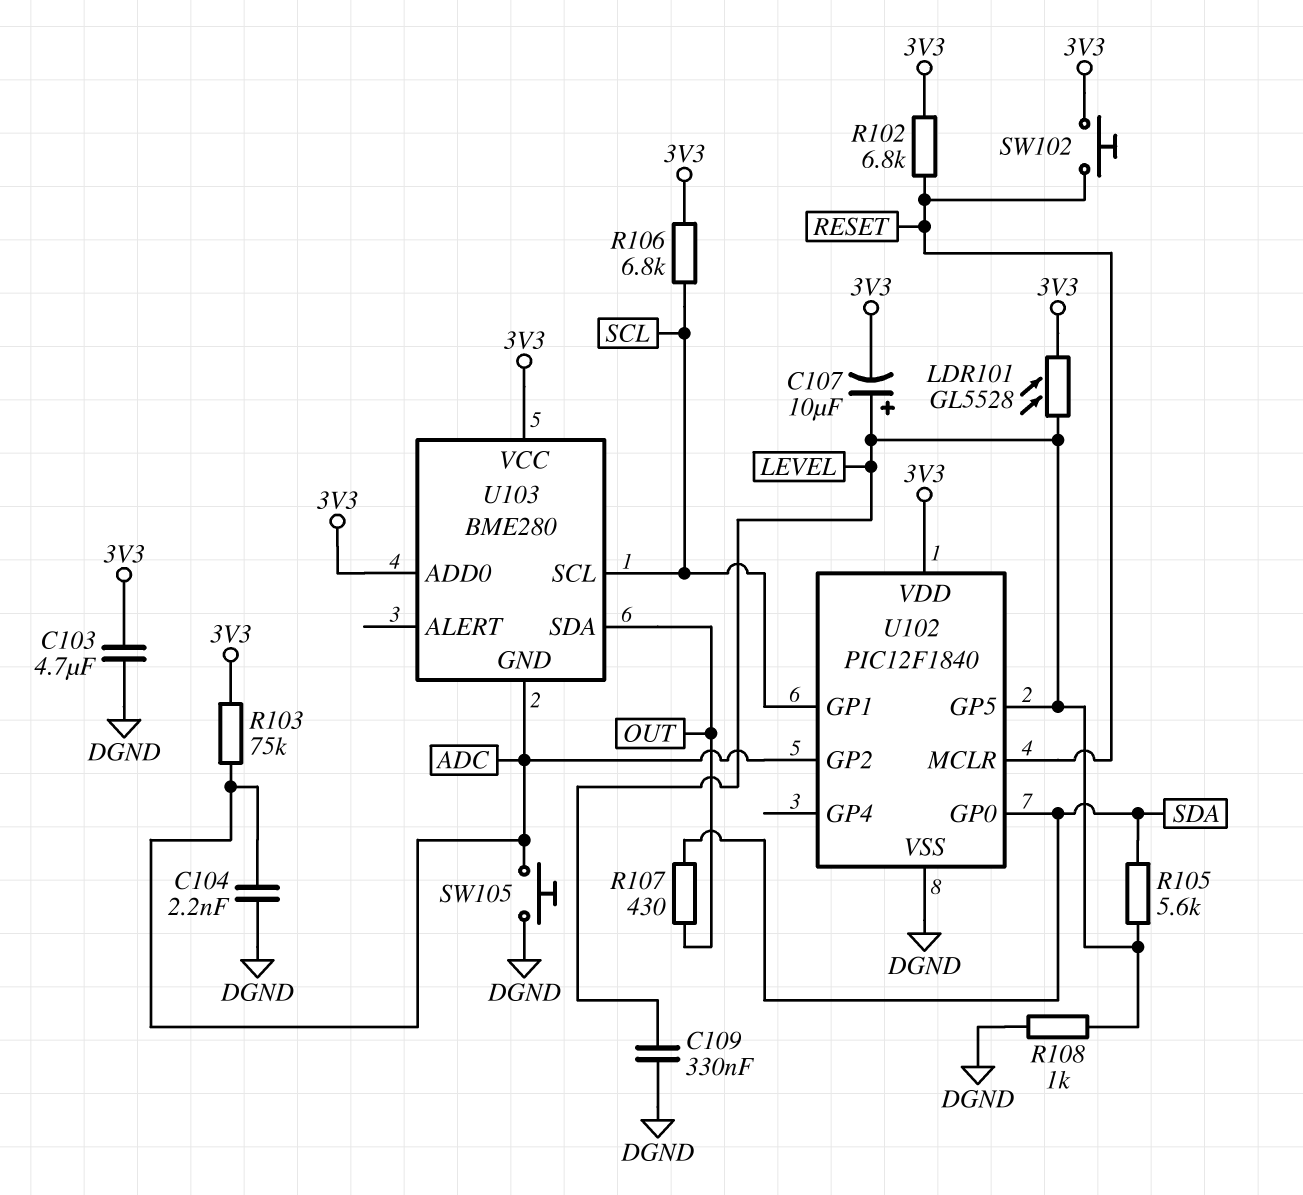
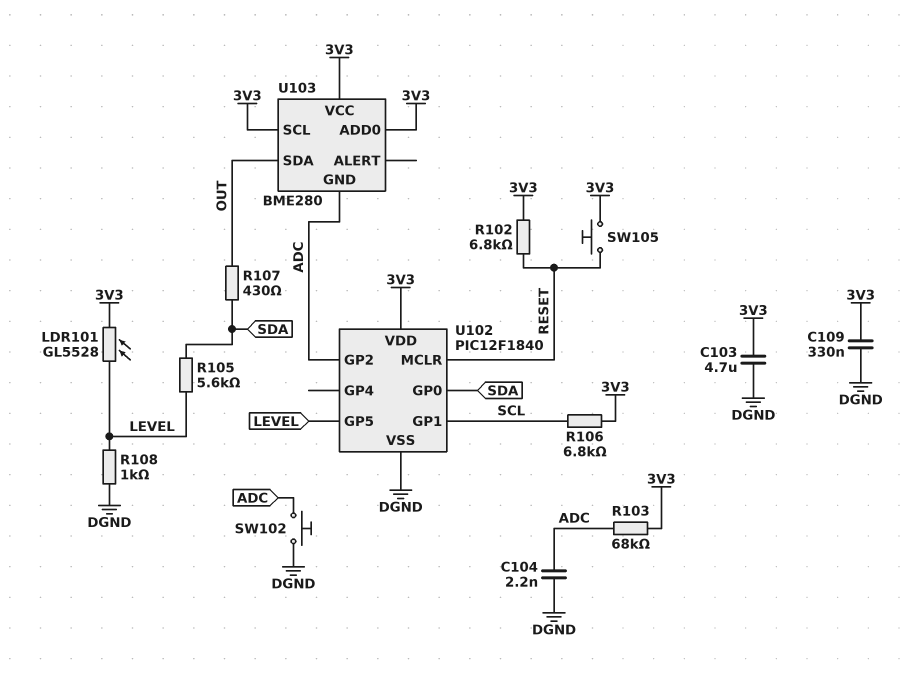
C107: 10uF (plus LEVEL, minus 3V3) -> none
C109: 330nF (DGND, LEVEL) -> 330nF (3V3, DGND)
R103: 75k (3V3, ADC) -> 68k (3V3, ADC)
SW102: button (3V3, RESET) -> button (ADC, DGND)
SW105: button (ADC, DGND) -> button (3V3, RESET)
U103 pin SCL: SCL -> 3V3

